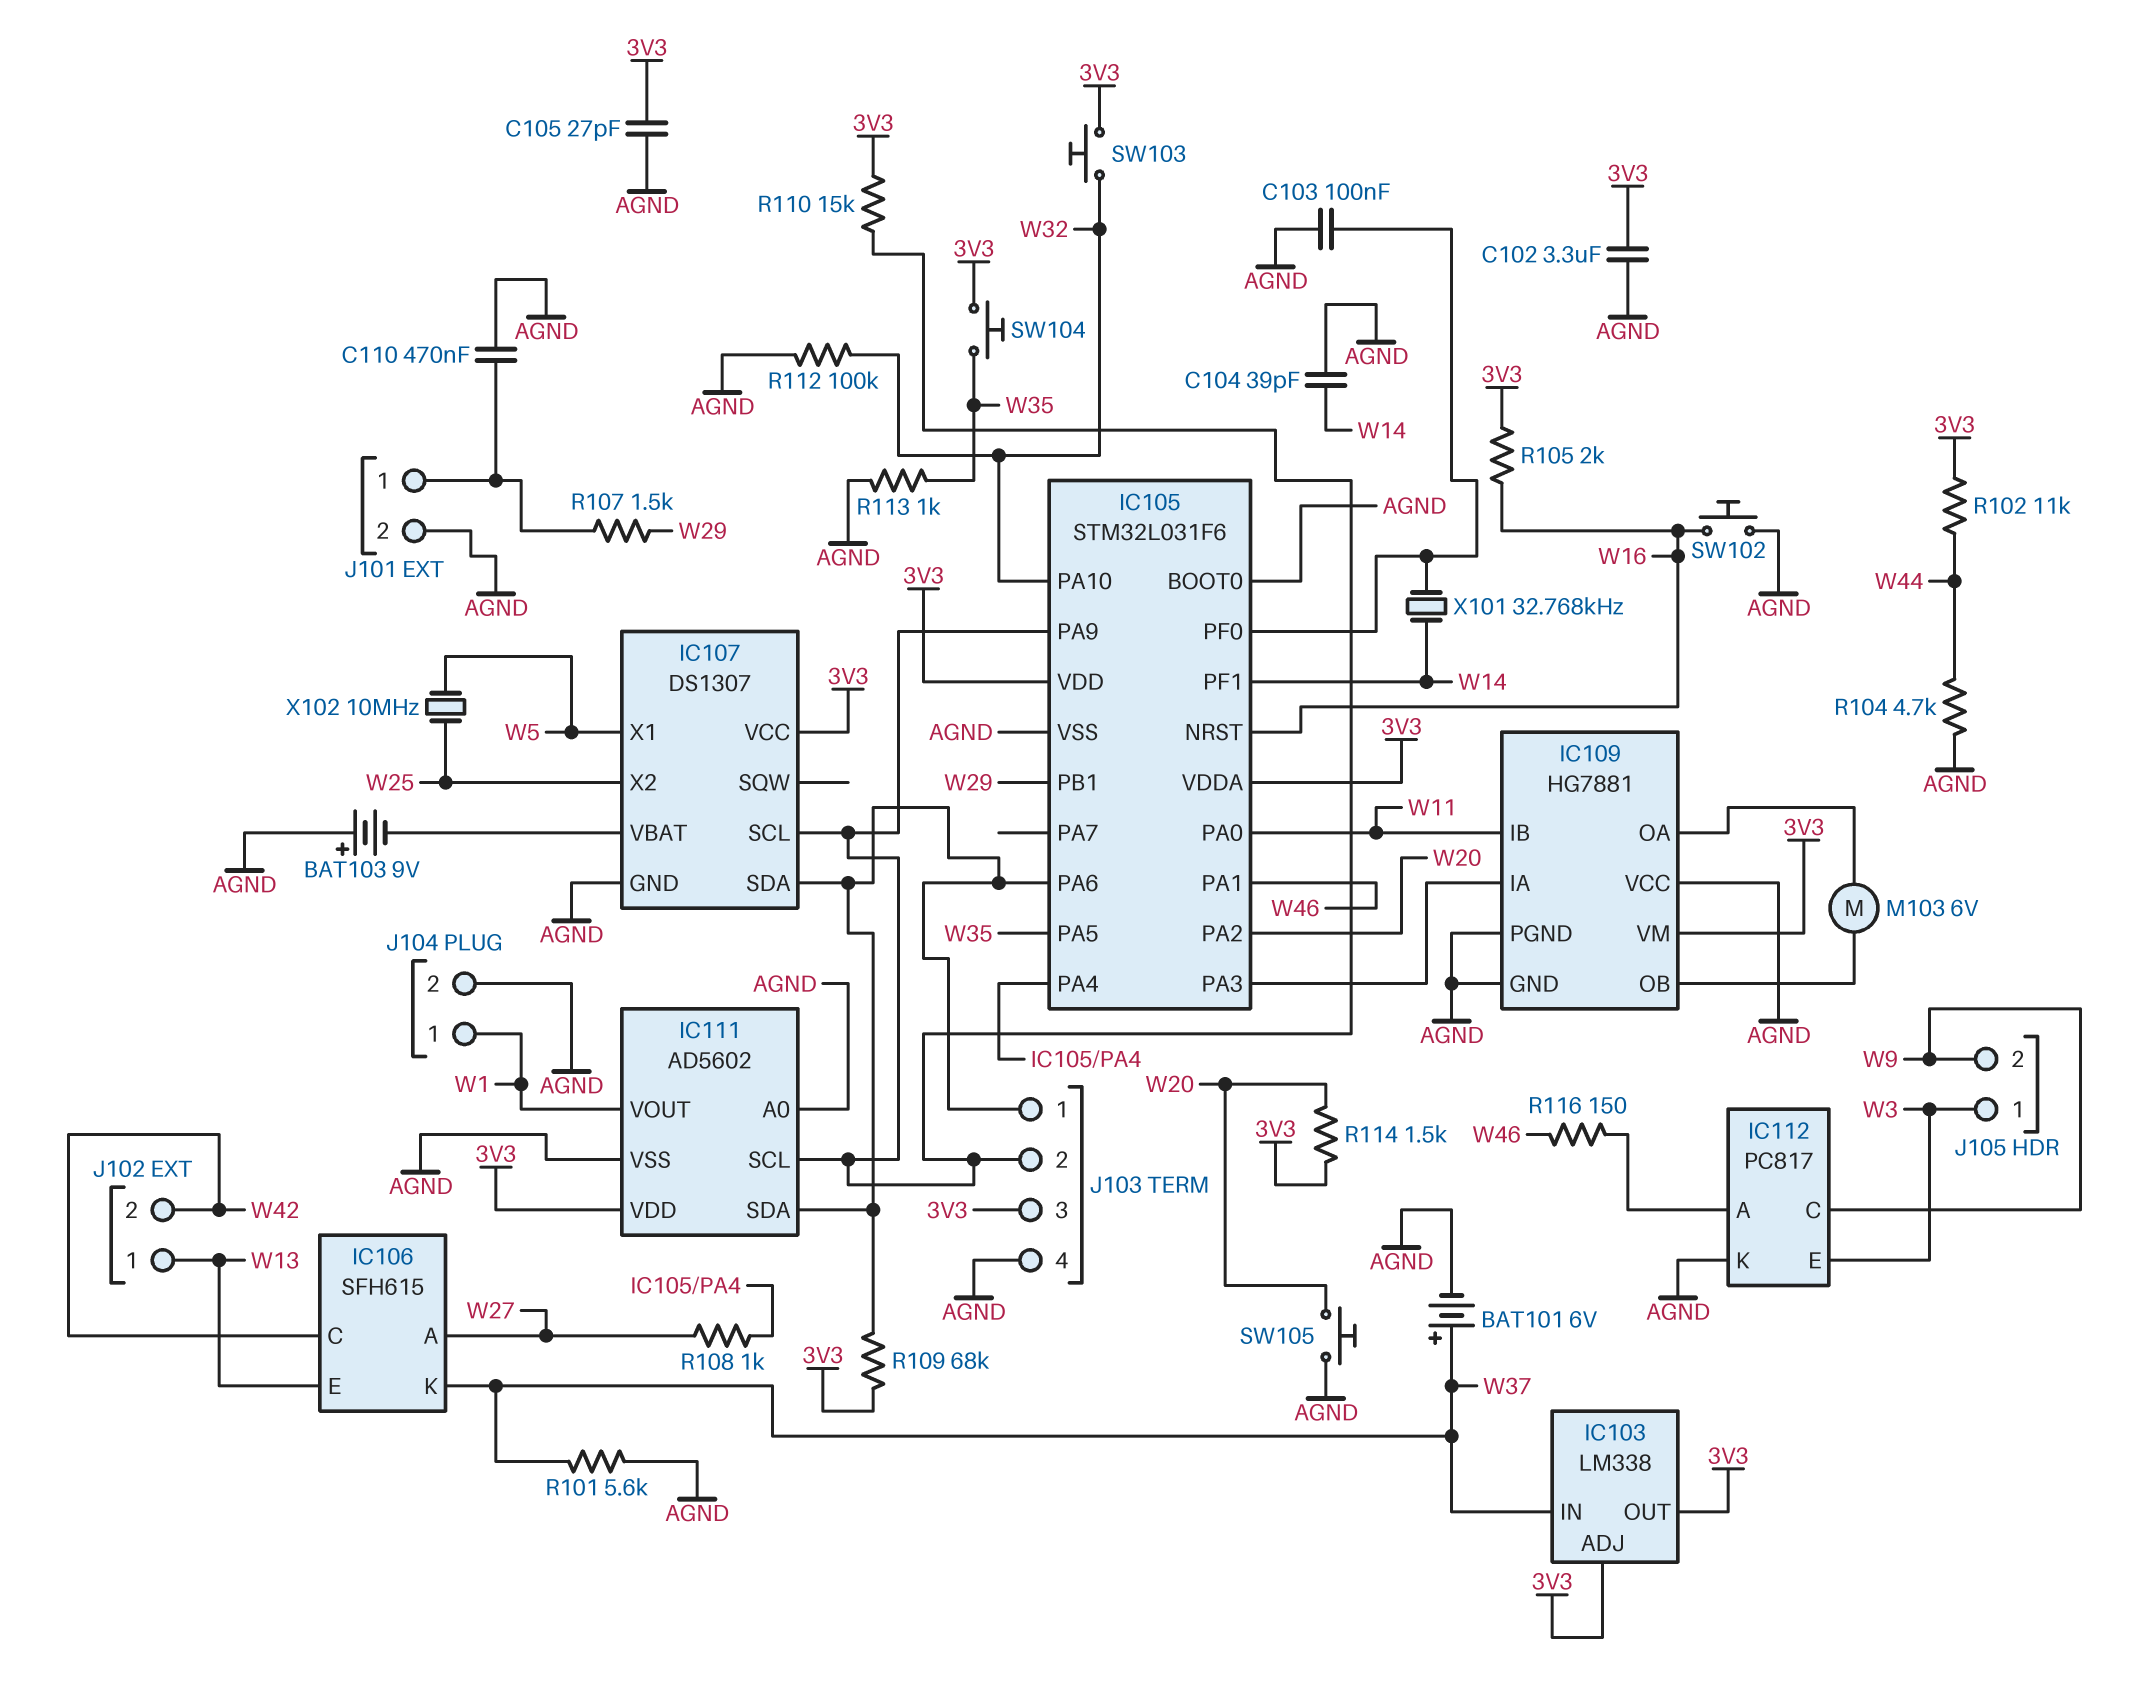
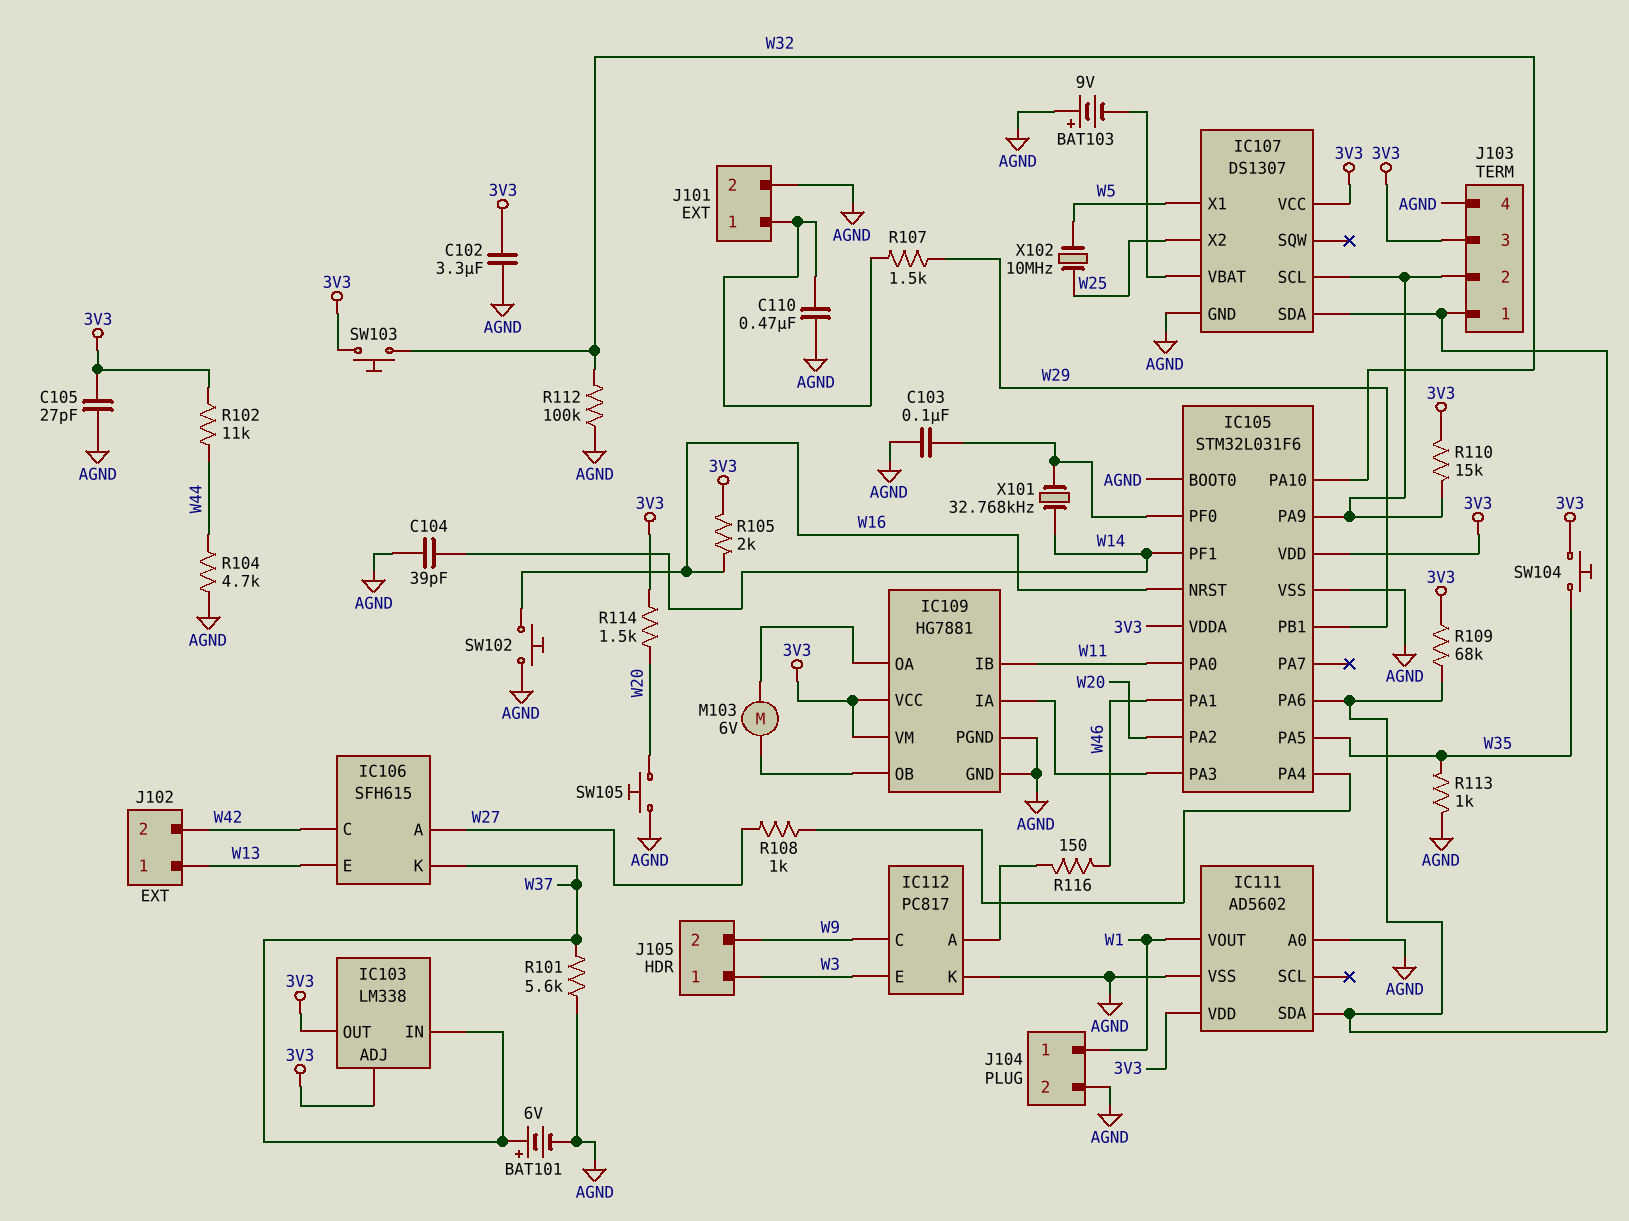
IC109 pin VCC: AGND -> 3V3
IC111 pin SCL: IC105/PA9 -> none

